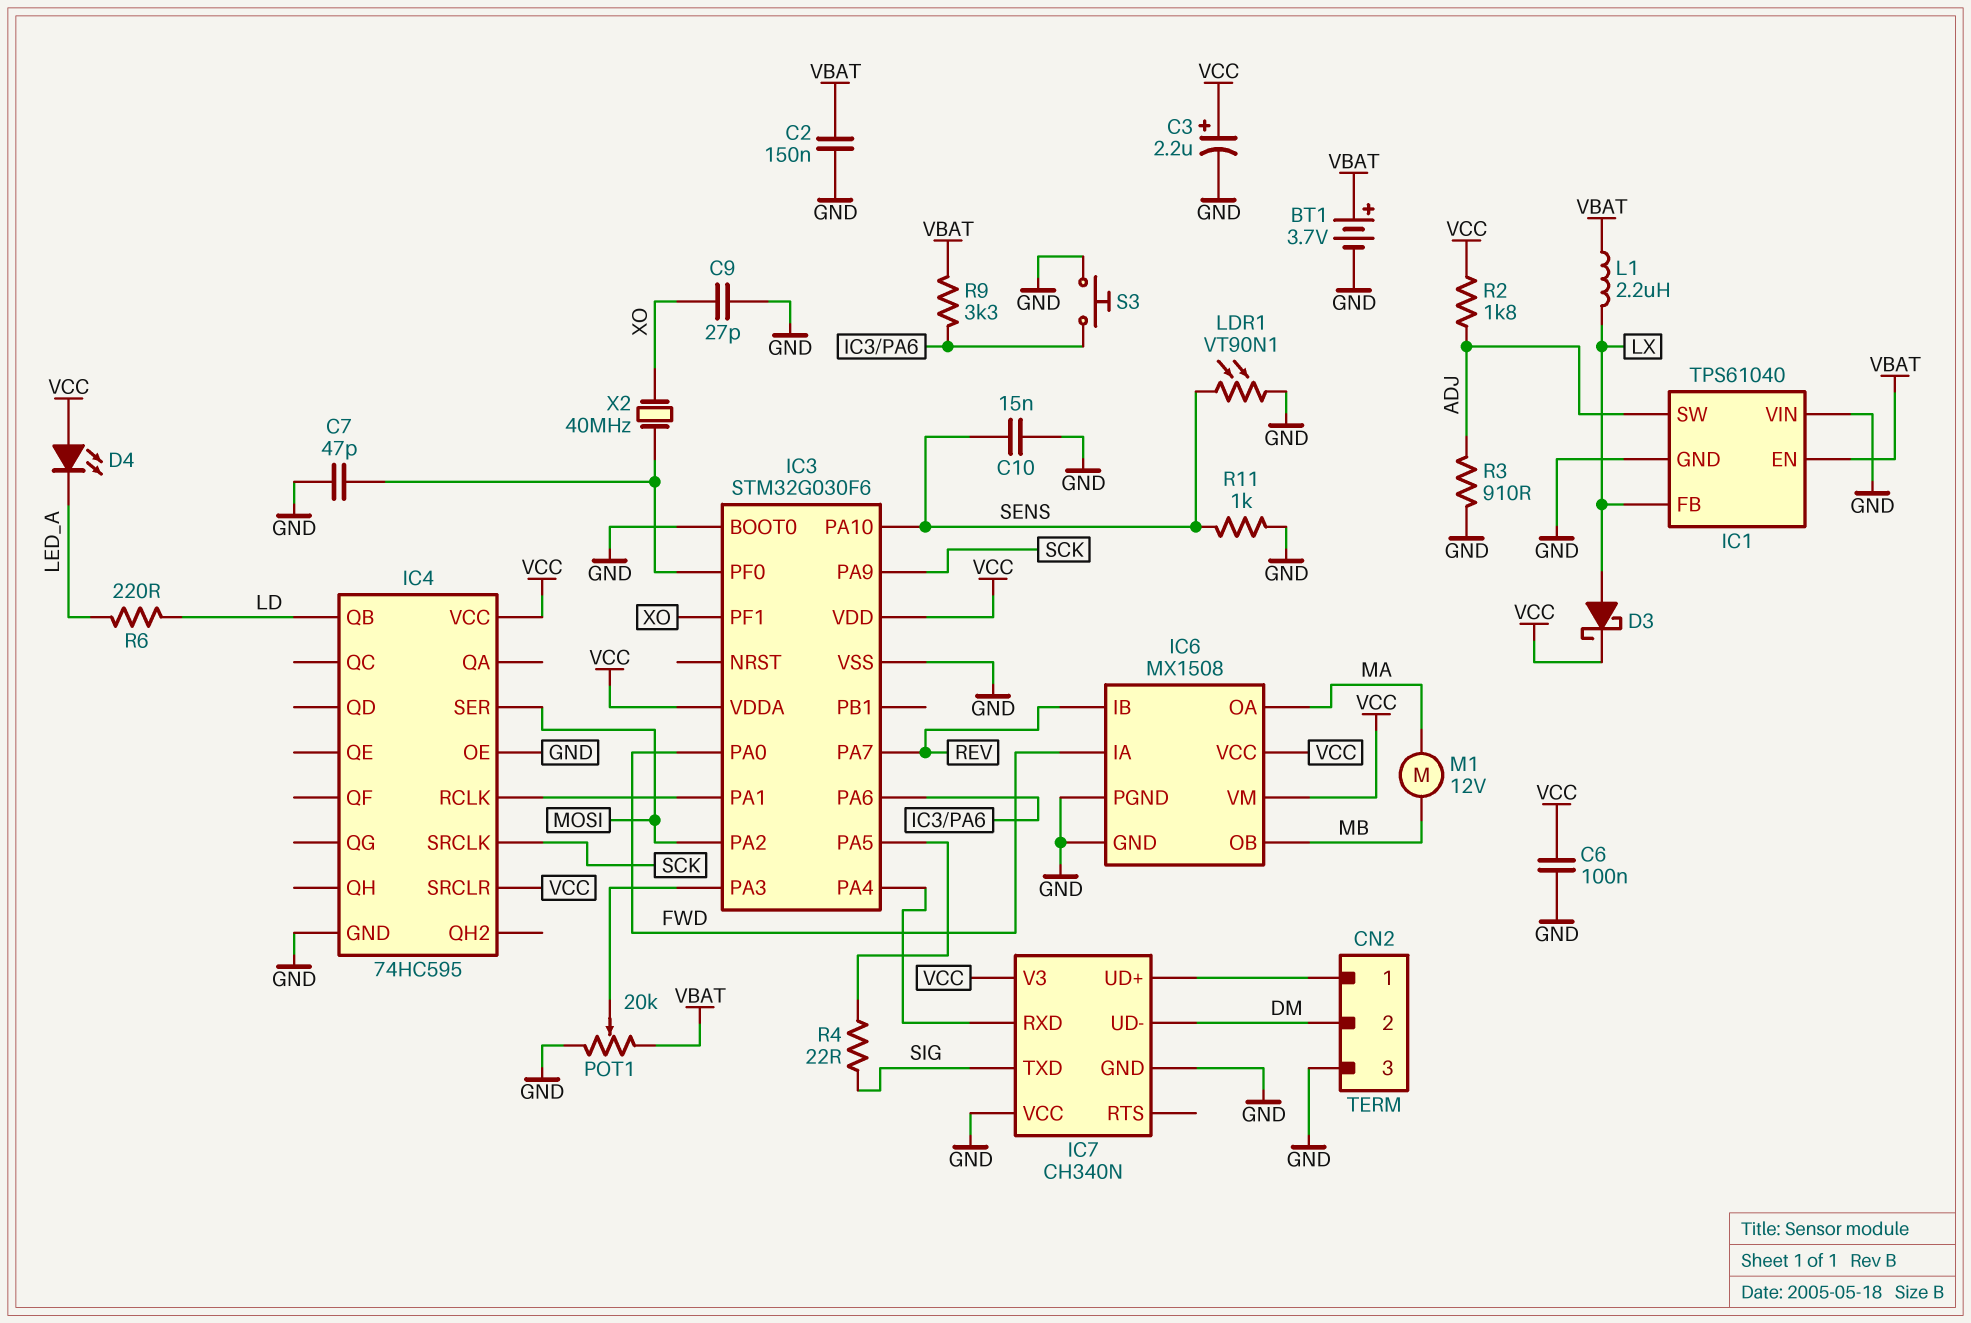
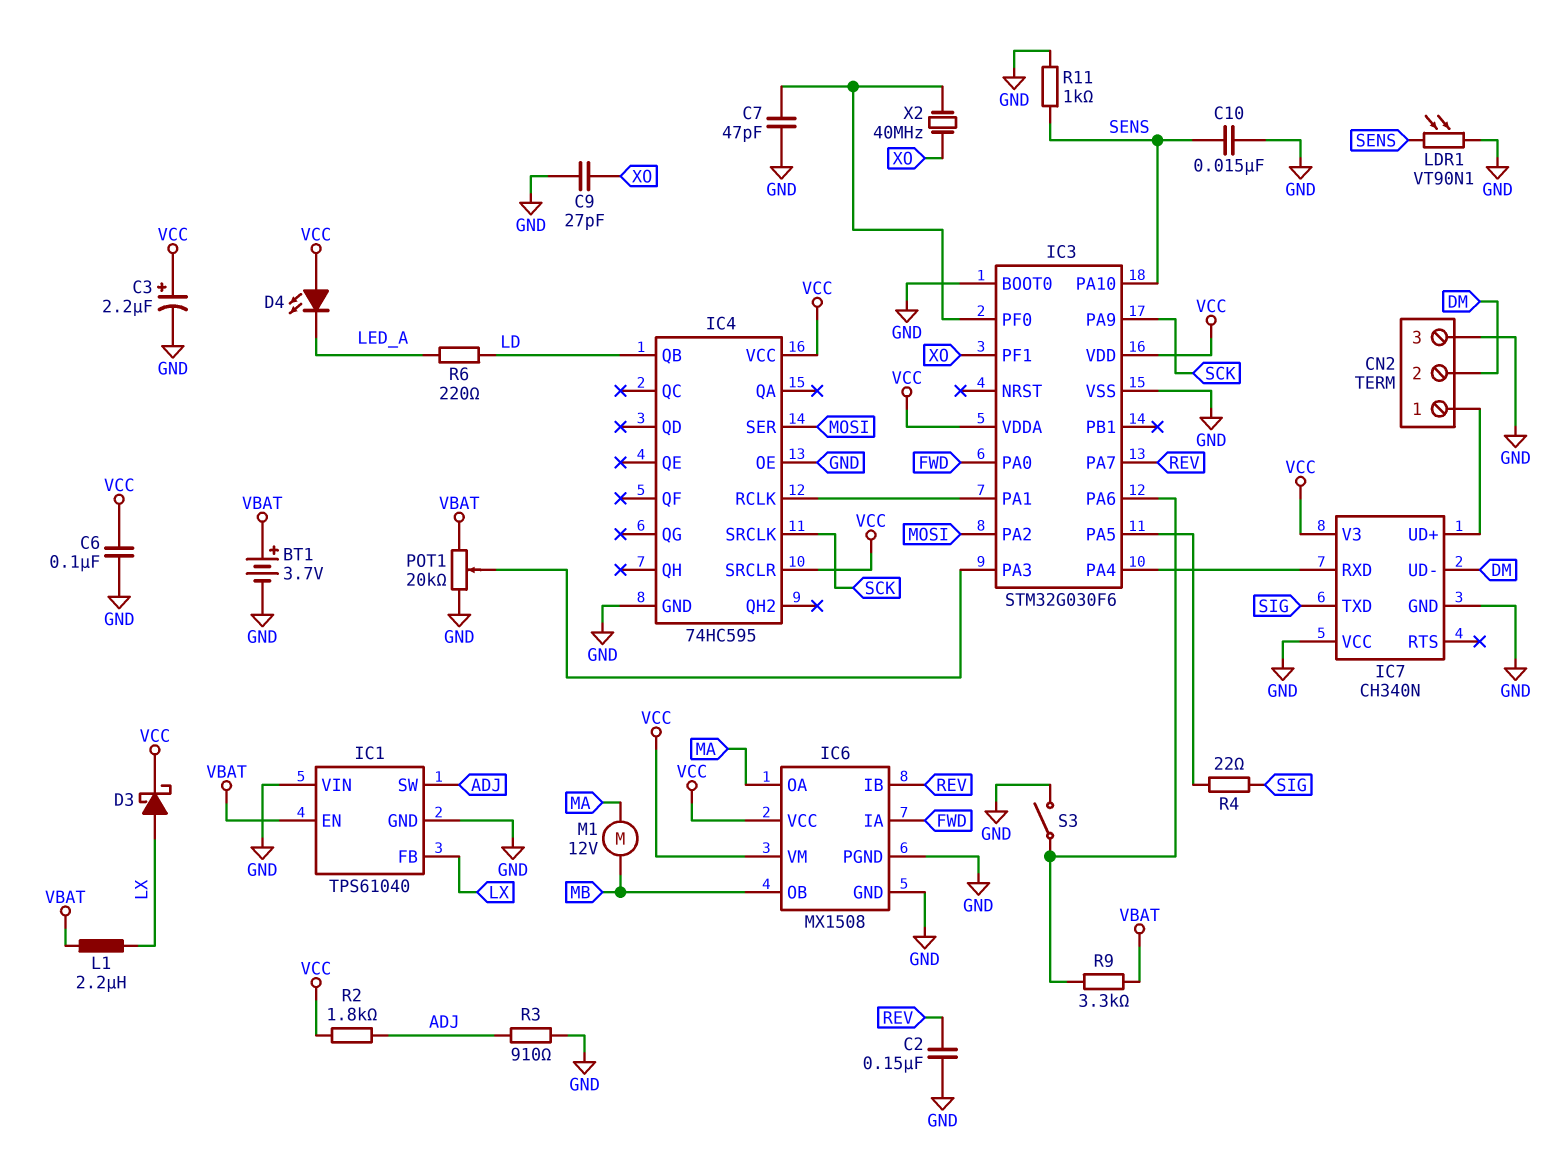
C2: 150nF (GND, VBAT) -> 150nF (GND, REV)
S3: button (GND, IC3/PA6) -> switch (GND, IC3/PA6)

